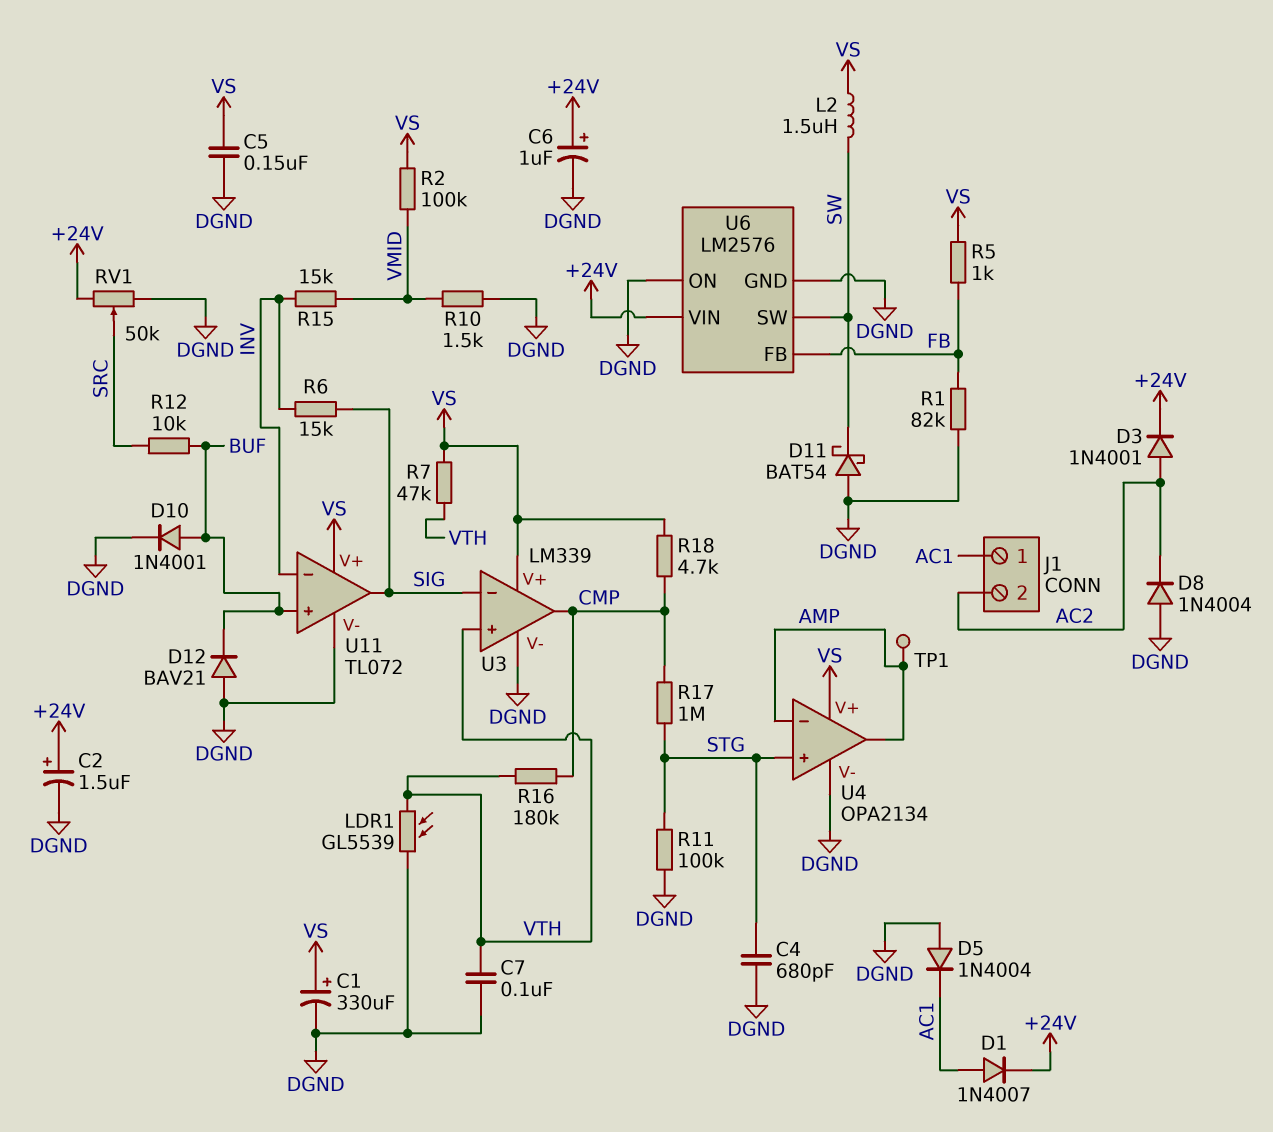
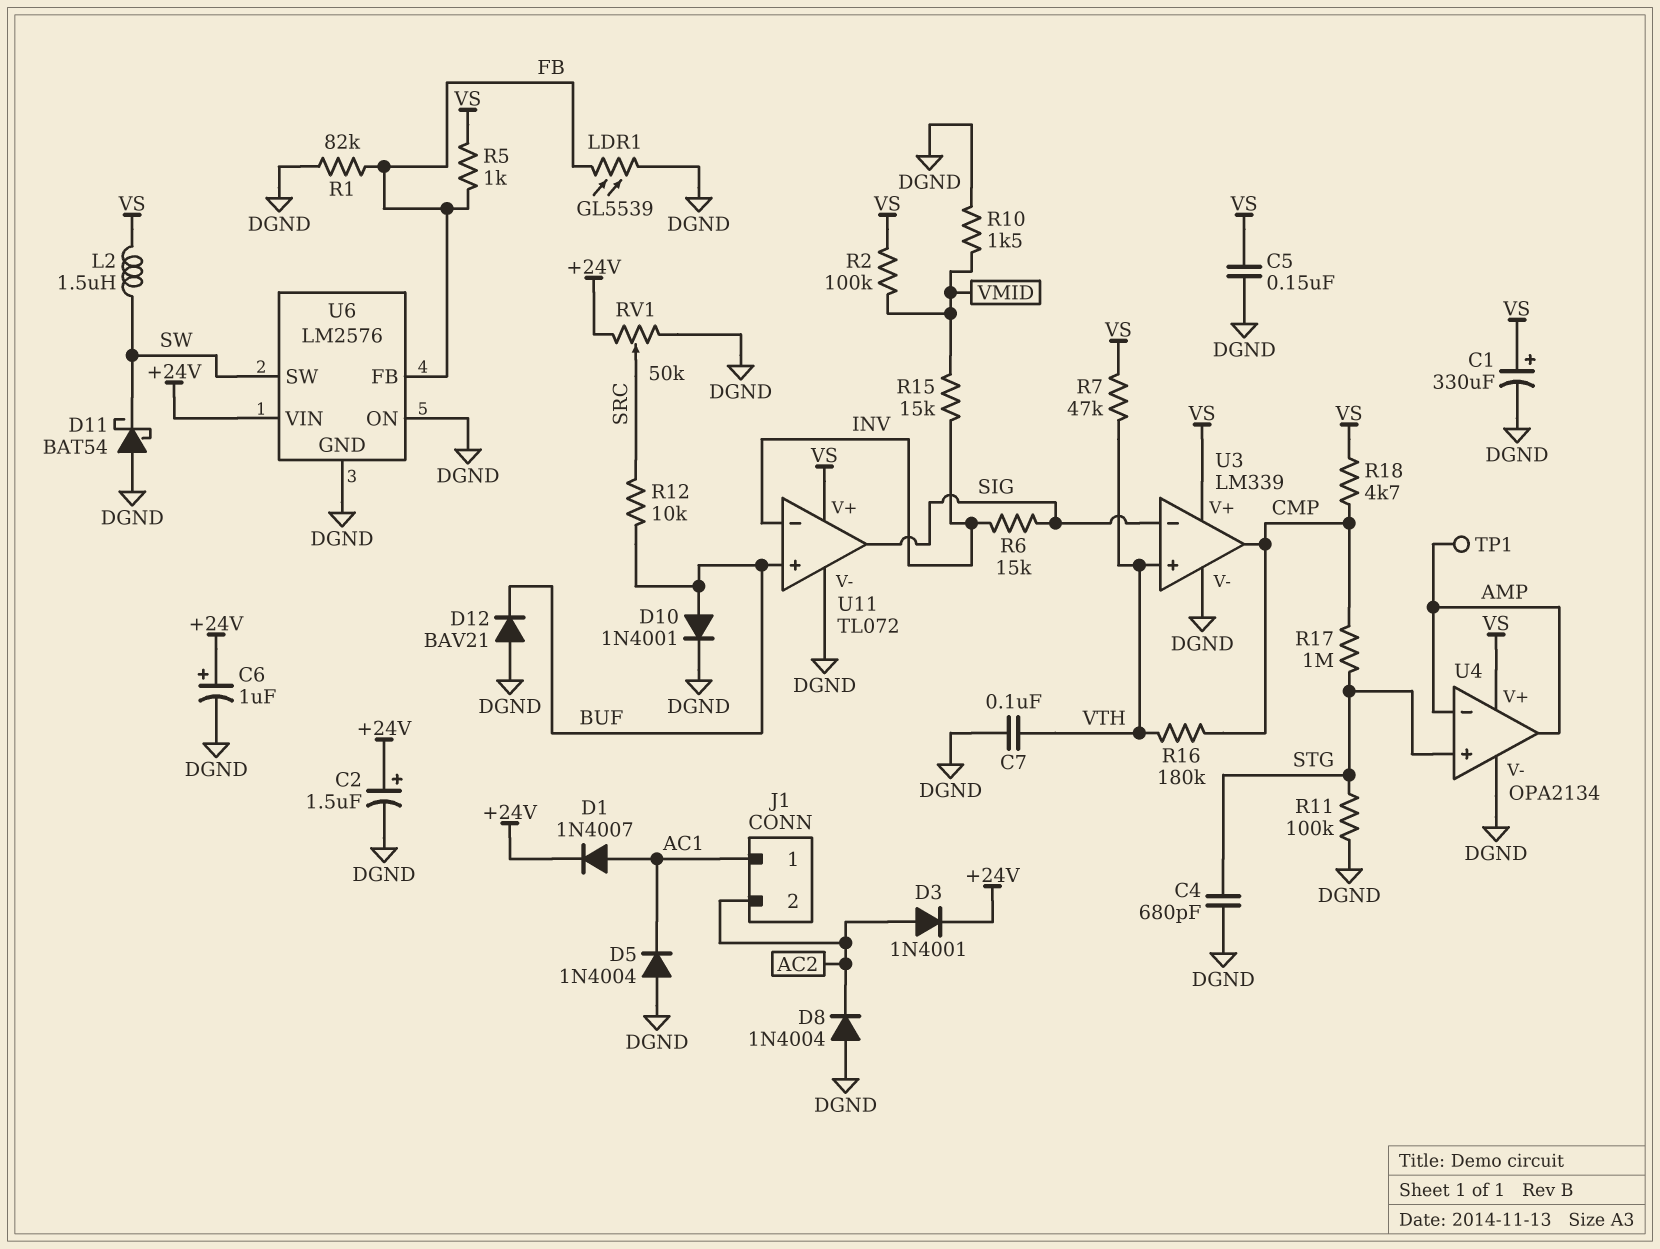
LDR1: GL5539 (DGND, VTH) -> GL5539 (DGND, FB)

